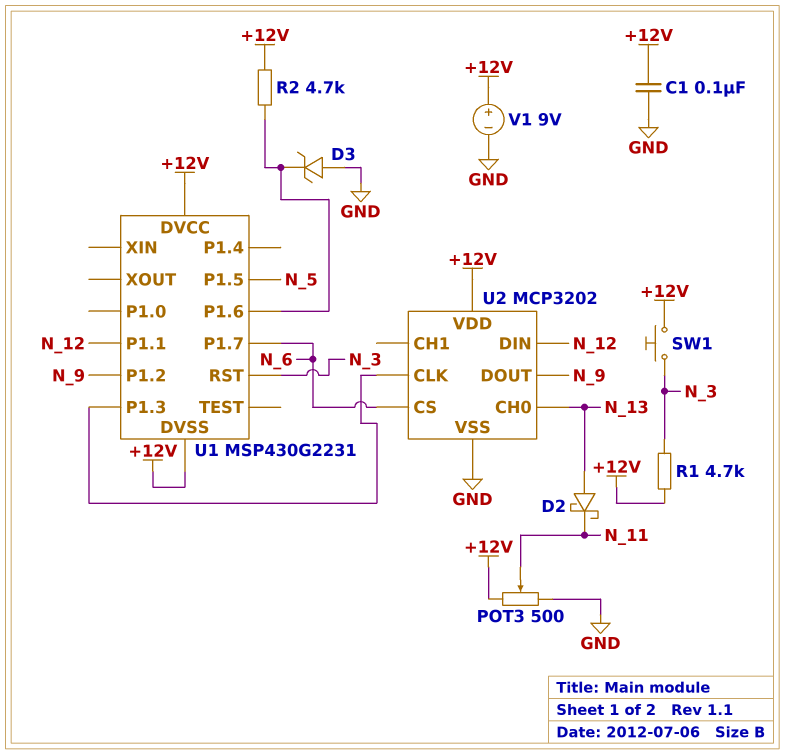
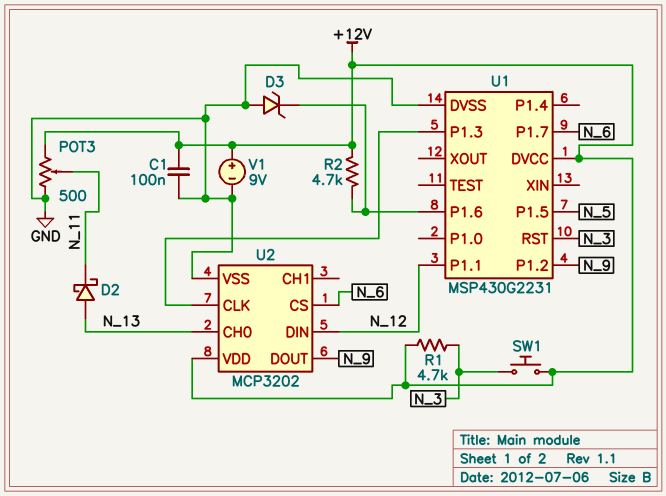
U1 pin DVSS: +12V -> GND

